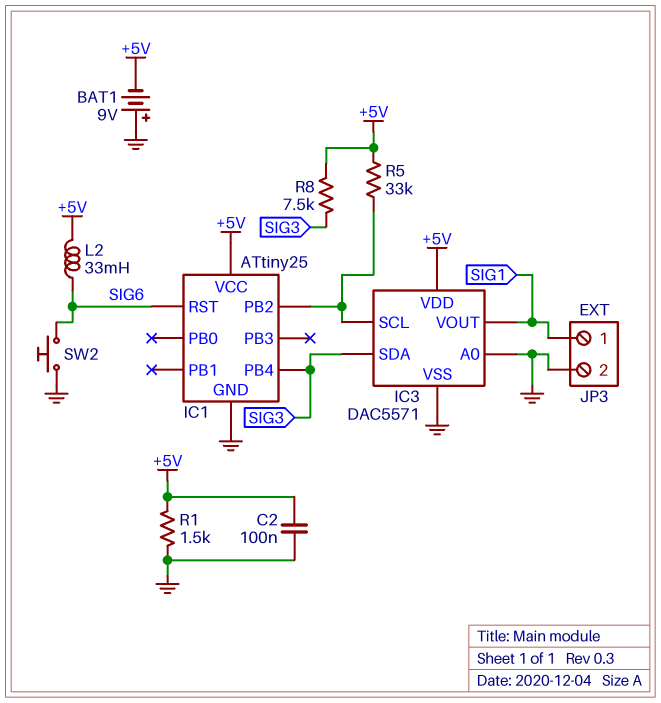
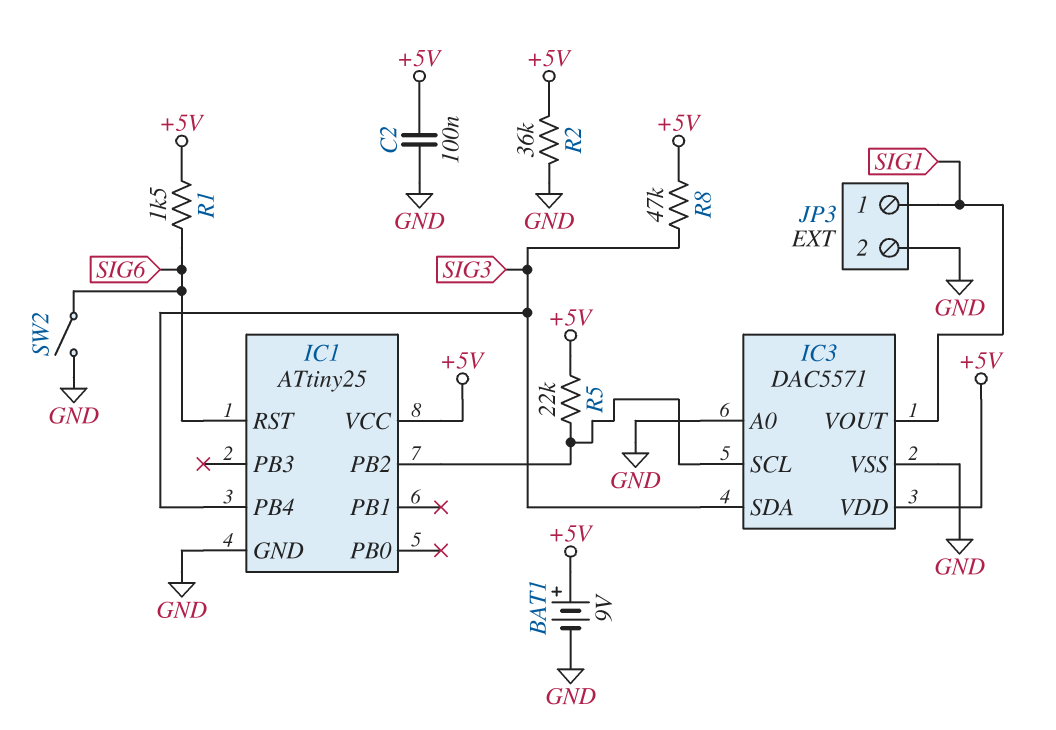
BAT1: 9V (plus GND, minus +5V) -> 9V (plus +5V, minus GND)
L2: 33mH (+5V, SIG6) -> none
R1: 1.5k (+5V, GND) -> 1.5k (+5V, SIG6)
R2: none -> 36k (+5V, GND)
R5: 33k (+5V, IC1/PB2) -> 22k (+5V, IC1/PB2)
R8: 7.5k (+5V, SIG3) -> 47k (+5V, SIG3)
SW2: button (GND, SIG6) -> switch (GND, SIG6)

